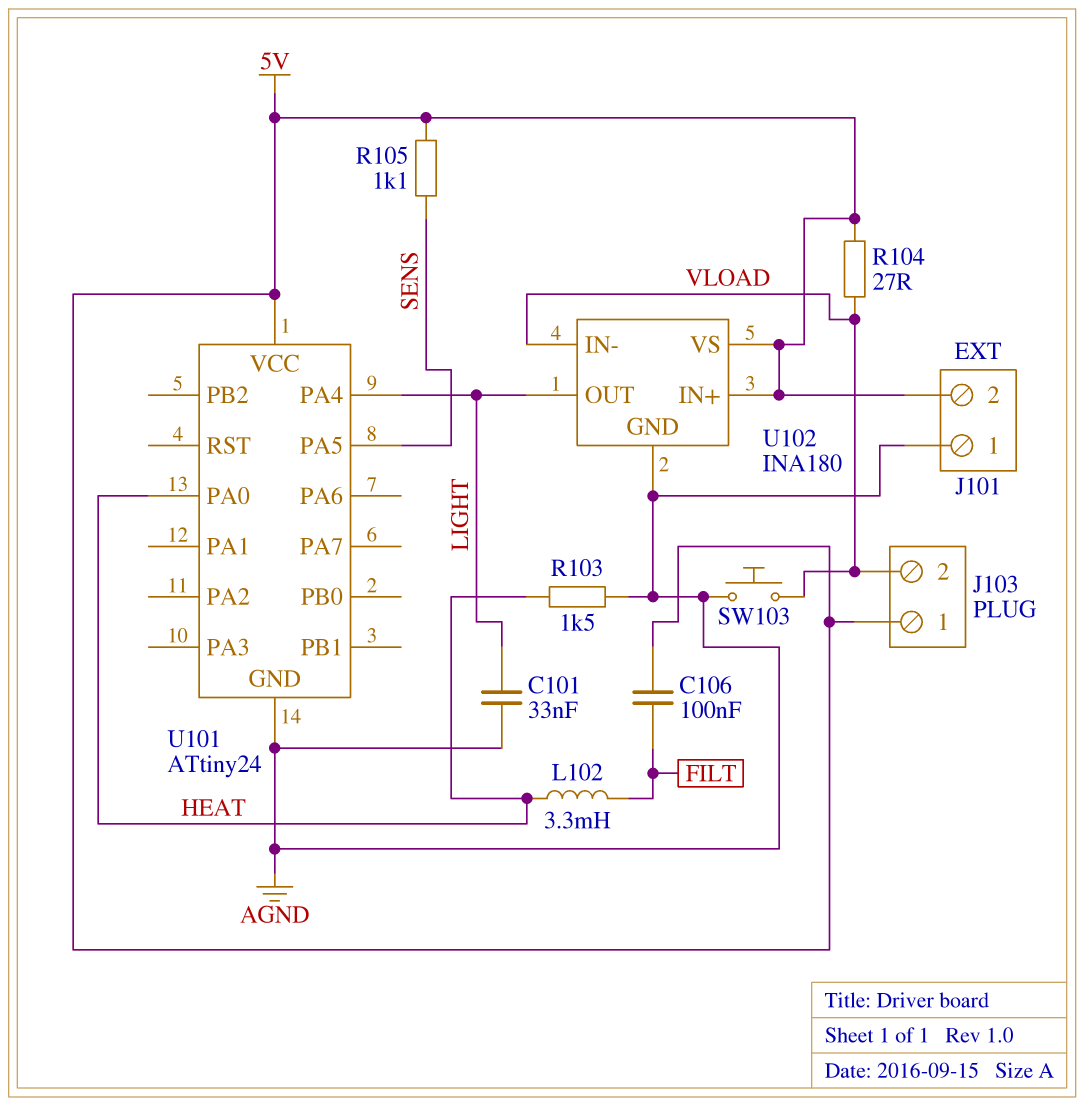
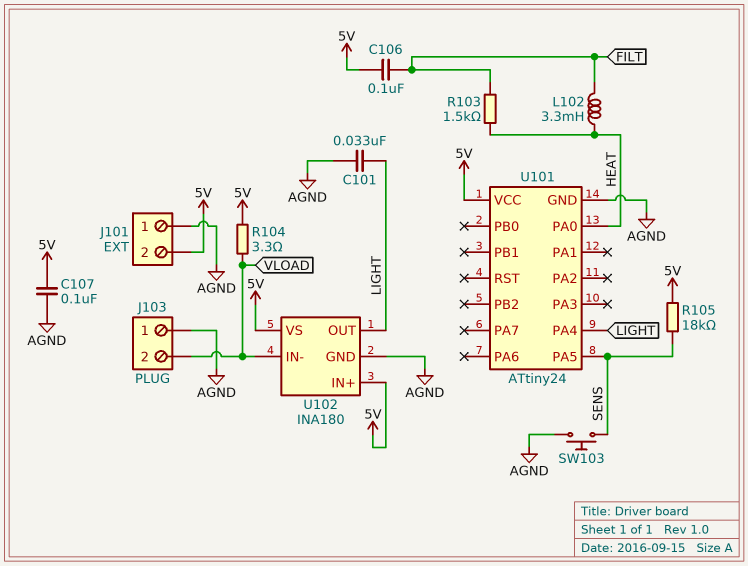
C107: none -> 100nF (5V, AGND)
J103 pin 1: 5V -> AGND
R103: 1.5k (AGND, HEAT) -> 1.5k (FILT, HEAT)
R104: 27 (5V, VLOAD) -> 3.3 (5V, VLOAD)
R105: 1.1k (5V, SENS) -> 18k (5V, SENS)
SW103: button (AGND, VLOAD) -> button (AGND, SENS)

